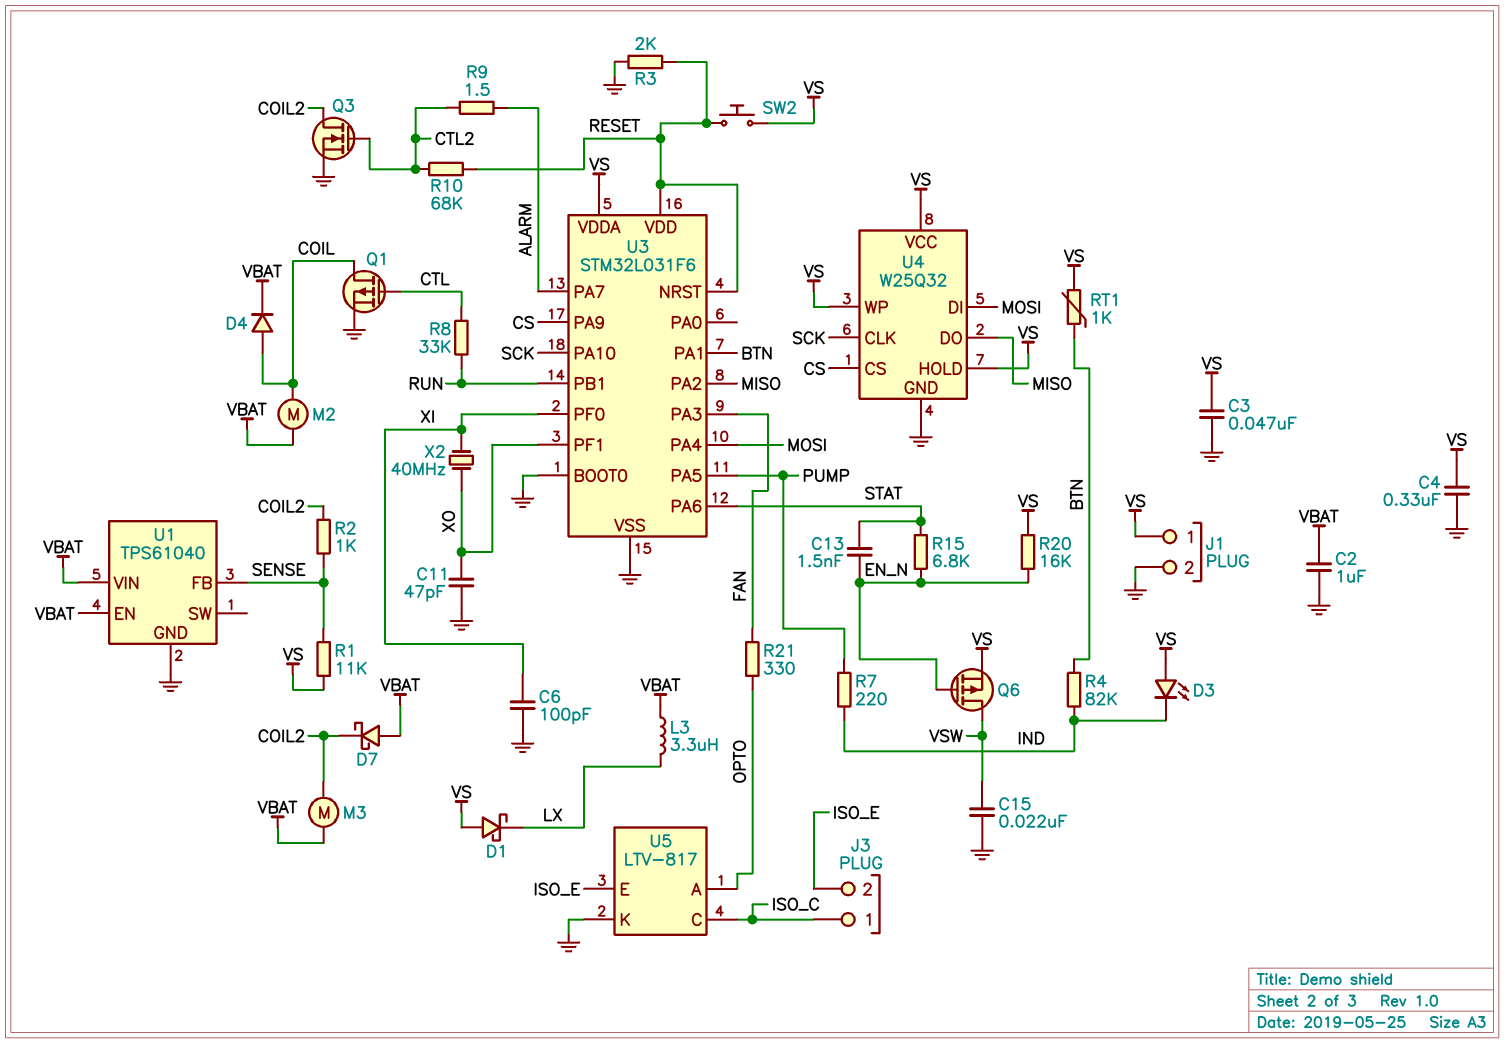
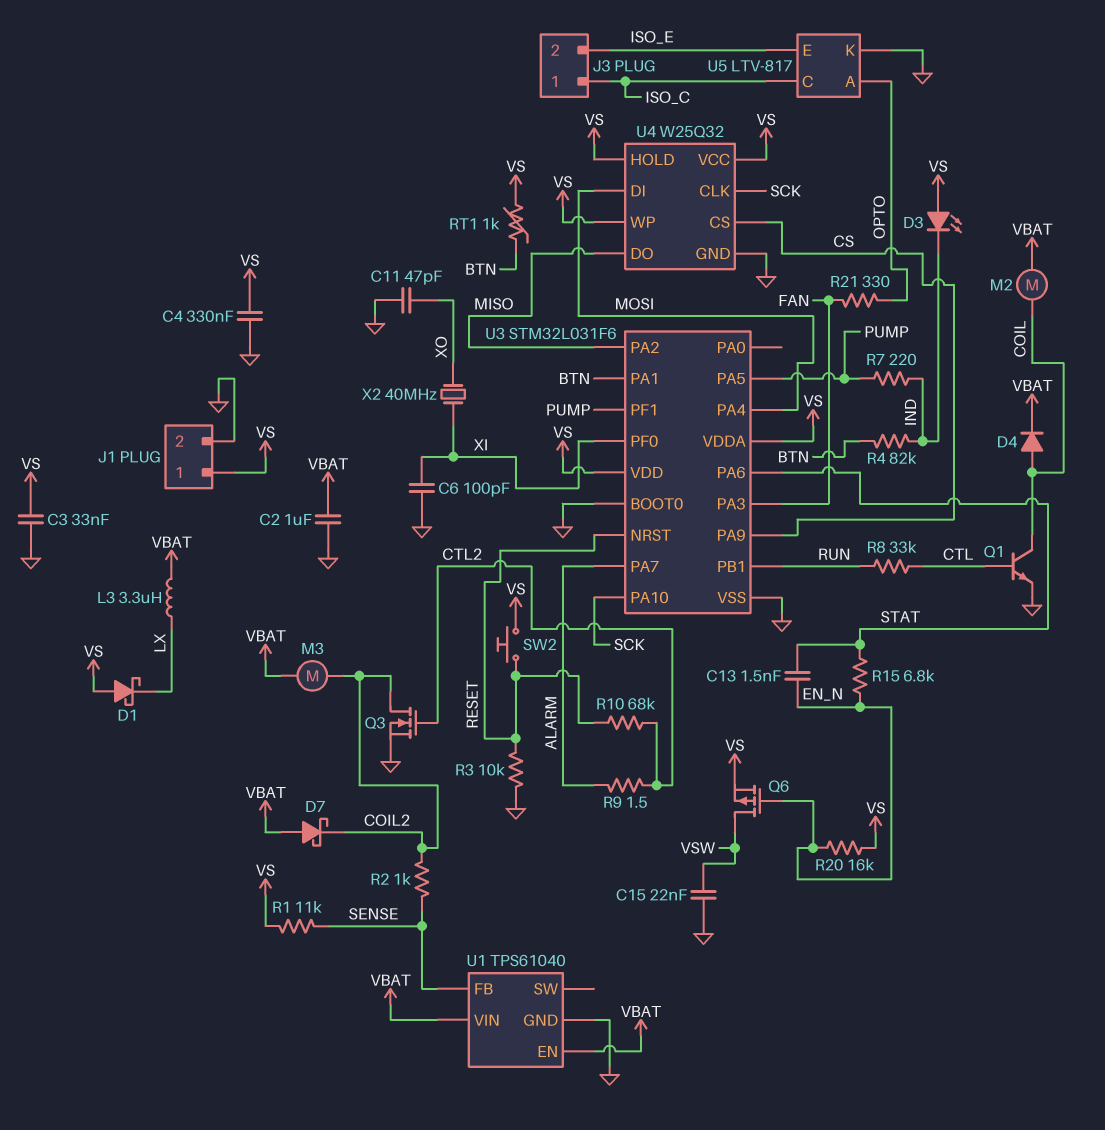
C3: 47nF (GND, VS) -> 33nF (GND, VS)
Q1: PMOS (G CTL, D COIL, S GND) -> NPN (B CTL, C COIL, E GND)
R3: 2k (GND, RESET) -> 10k (GND, RESET)
U3 pin PF1: XO -> PUMP
U3 pin VDD: RESET -> VS

